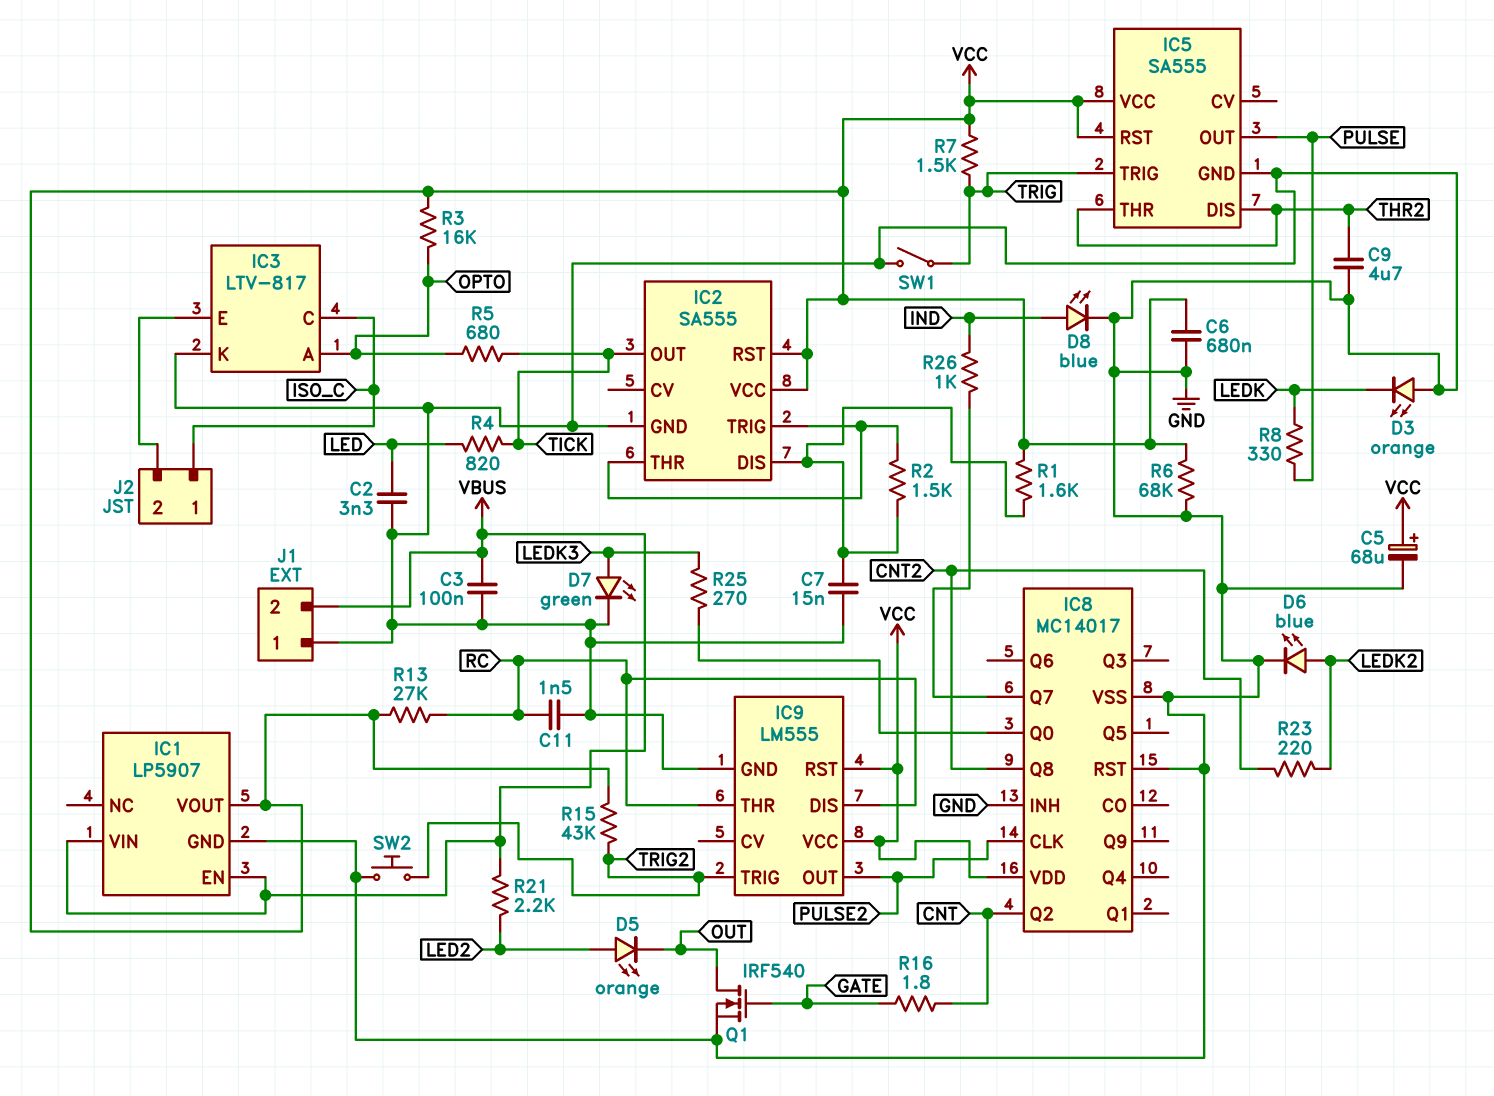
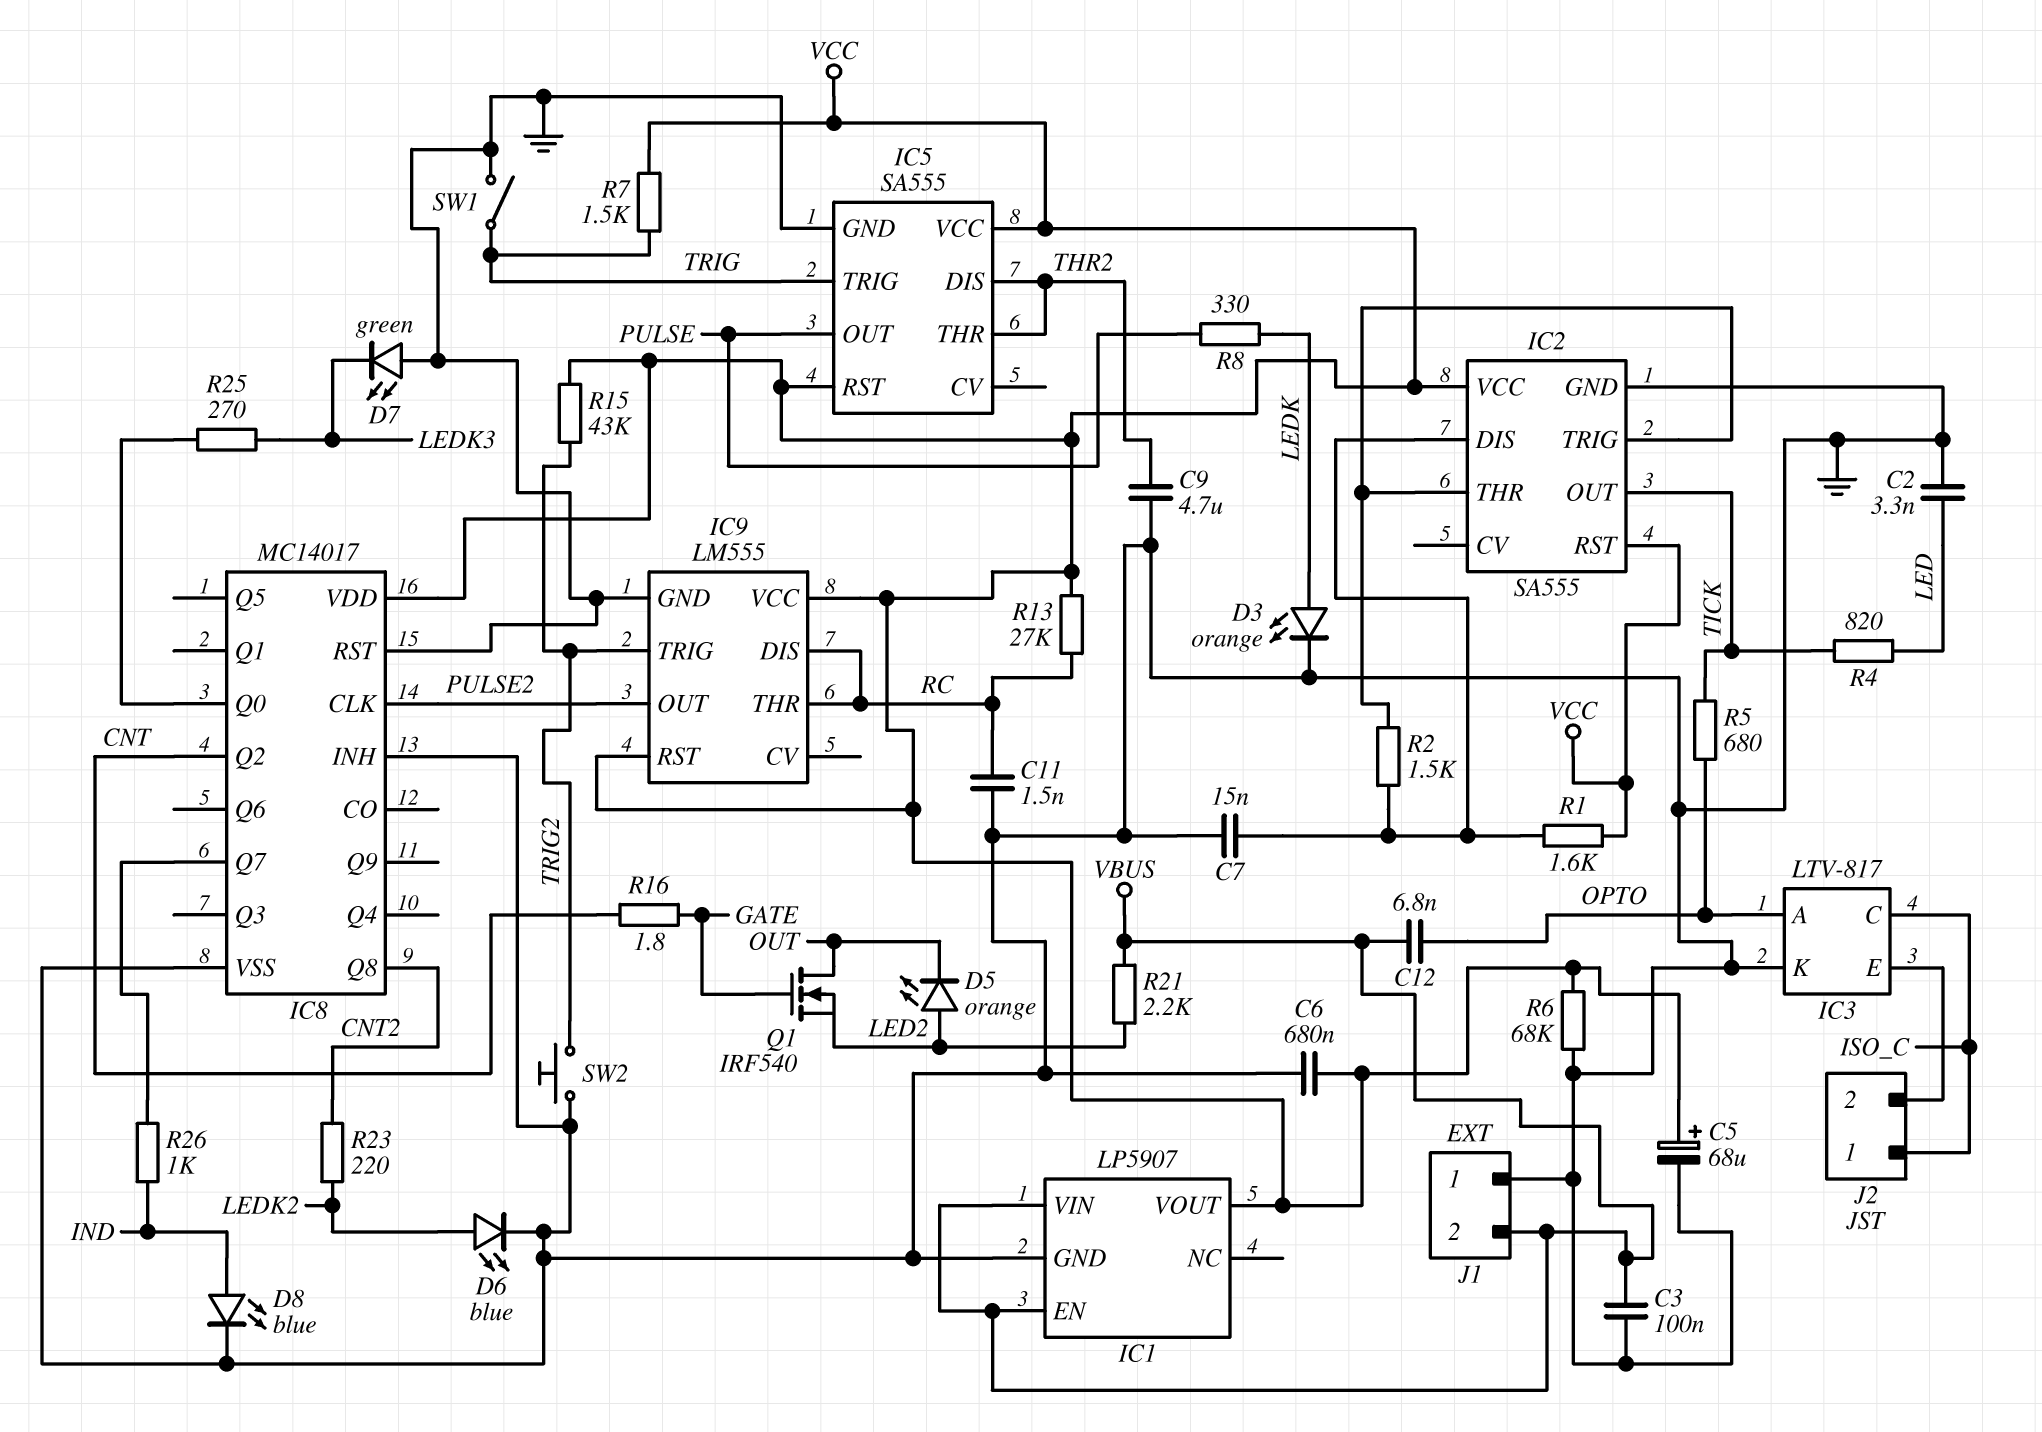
C12: none -> 6.8nF (OPTO, VBUS)
D3: LED orange (A GND, K LEDK) -> LED orange (A LEDK, K GND)
D7: LED green (A LEDK3, K GND) -> LED green (A GND, K LEDK3)
Q1: NMOS IRF540 (G GATE, D OUT, S GND) -> NMOS IRF540 (G GATE, D OUT, S LED2)
R3: 16k (OPTO, VCC) -> none

